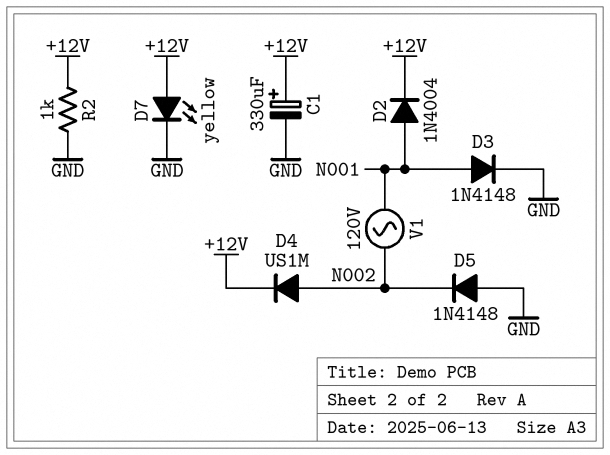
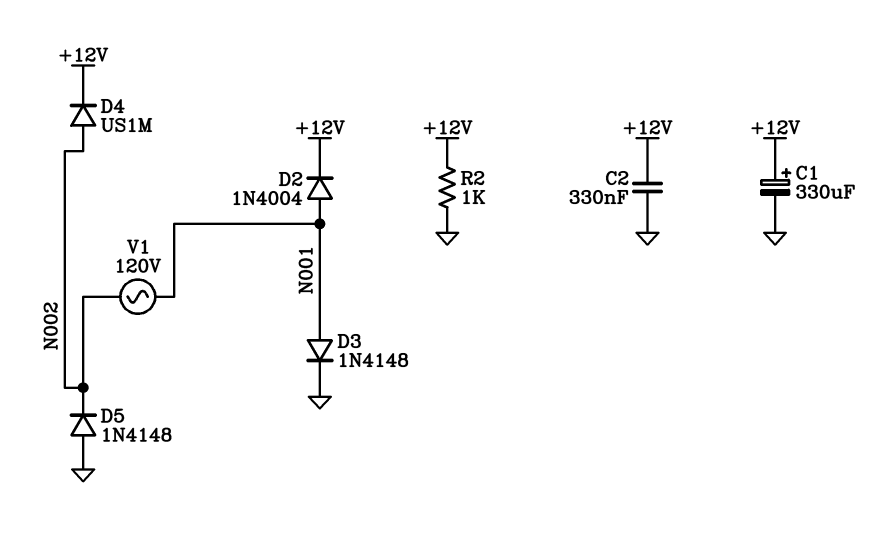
C2: none -> 330nF (+12V, GND)
D7: LED yellow (A +12V, K GND) -> none

